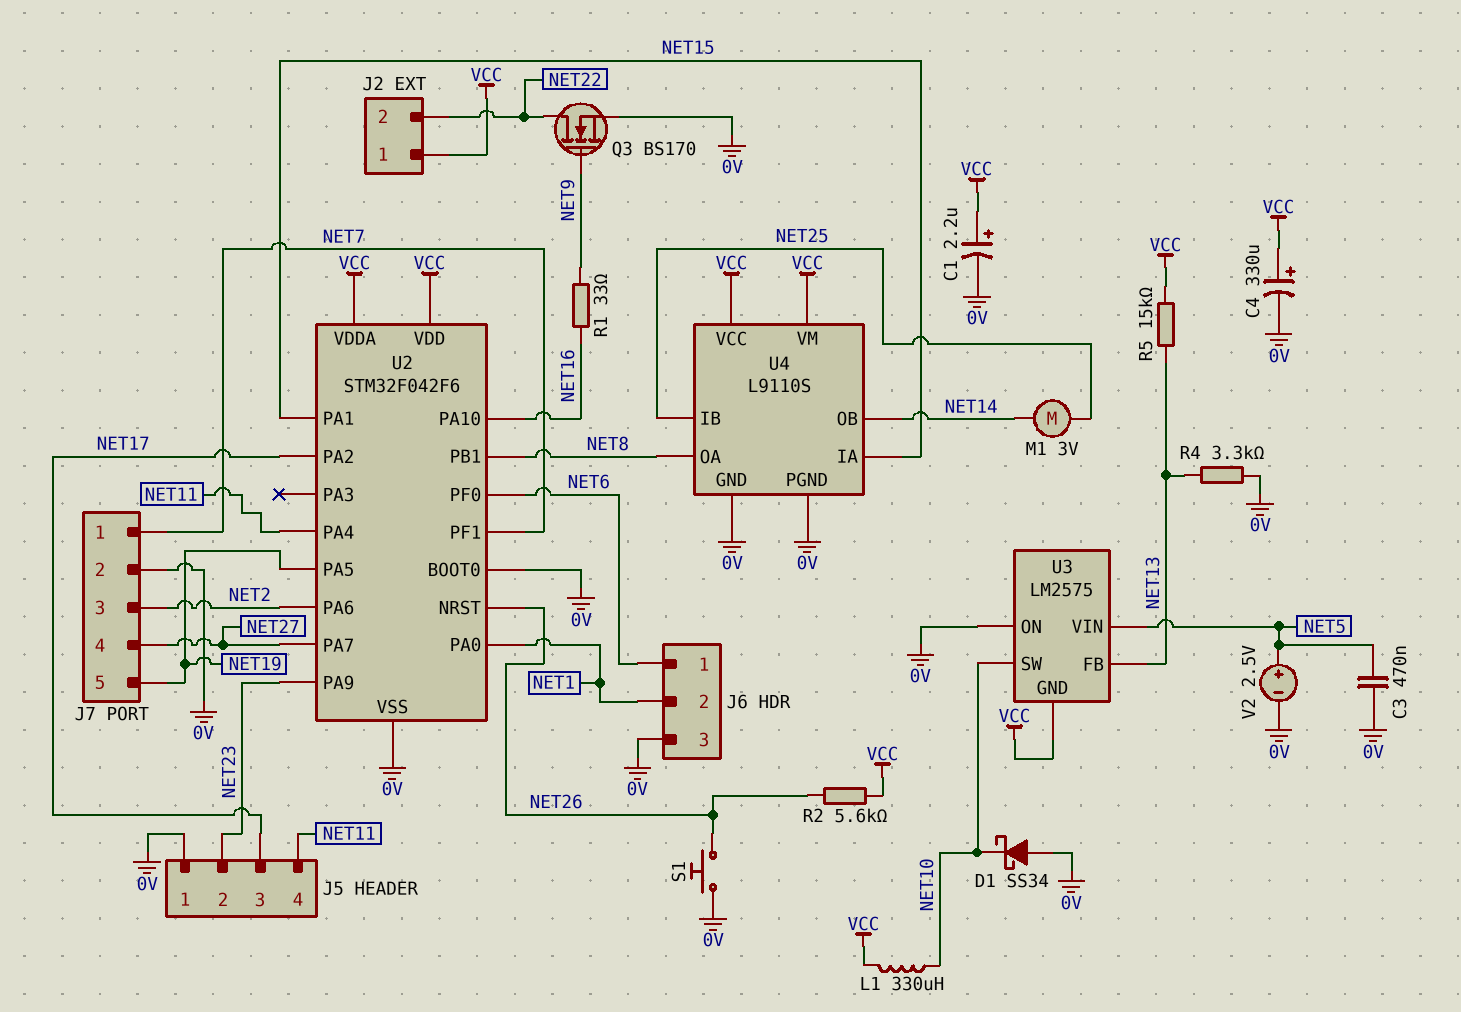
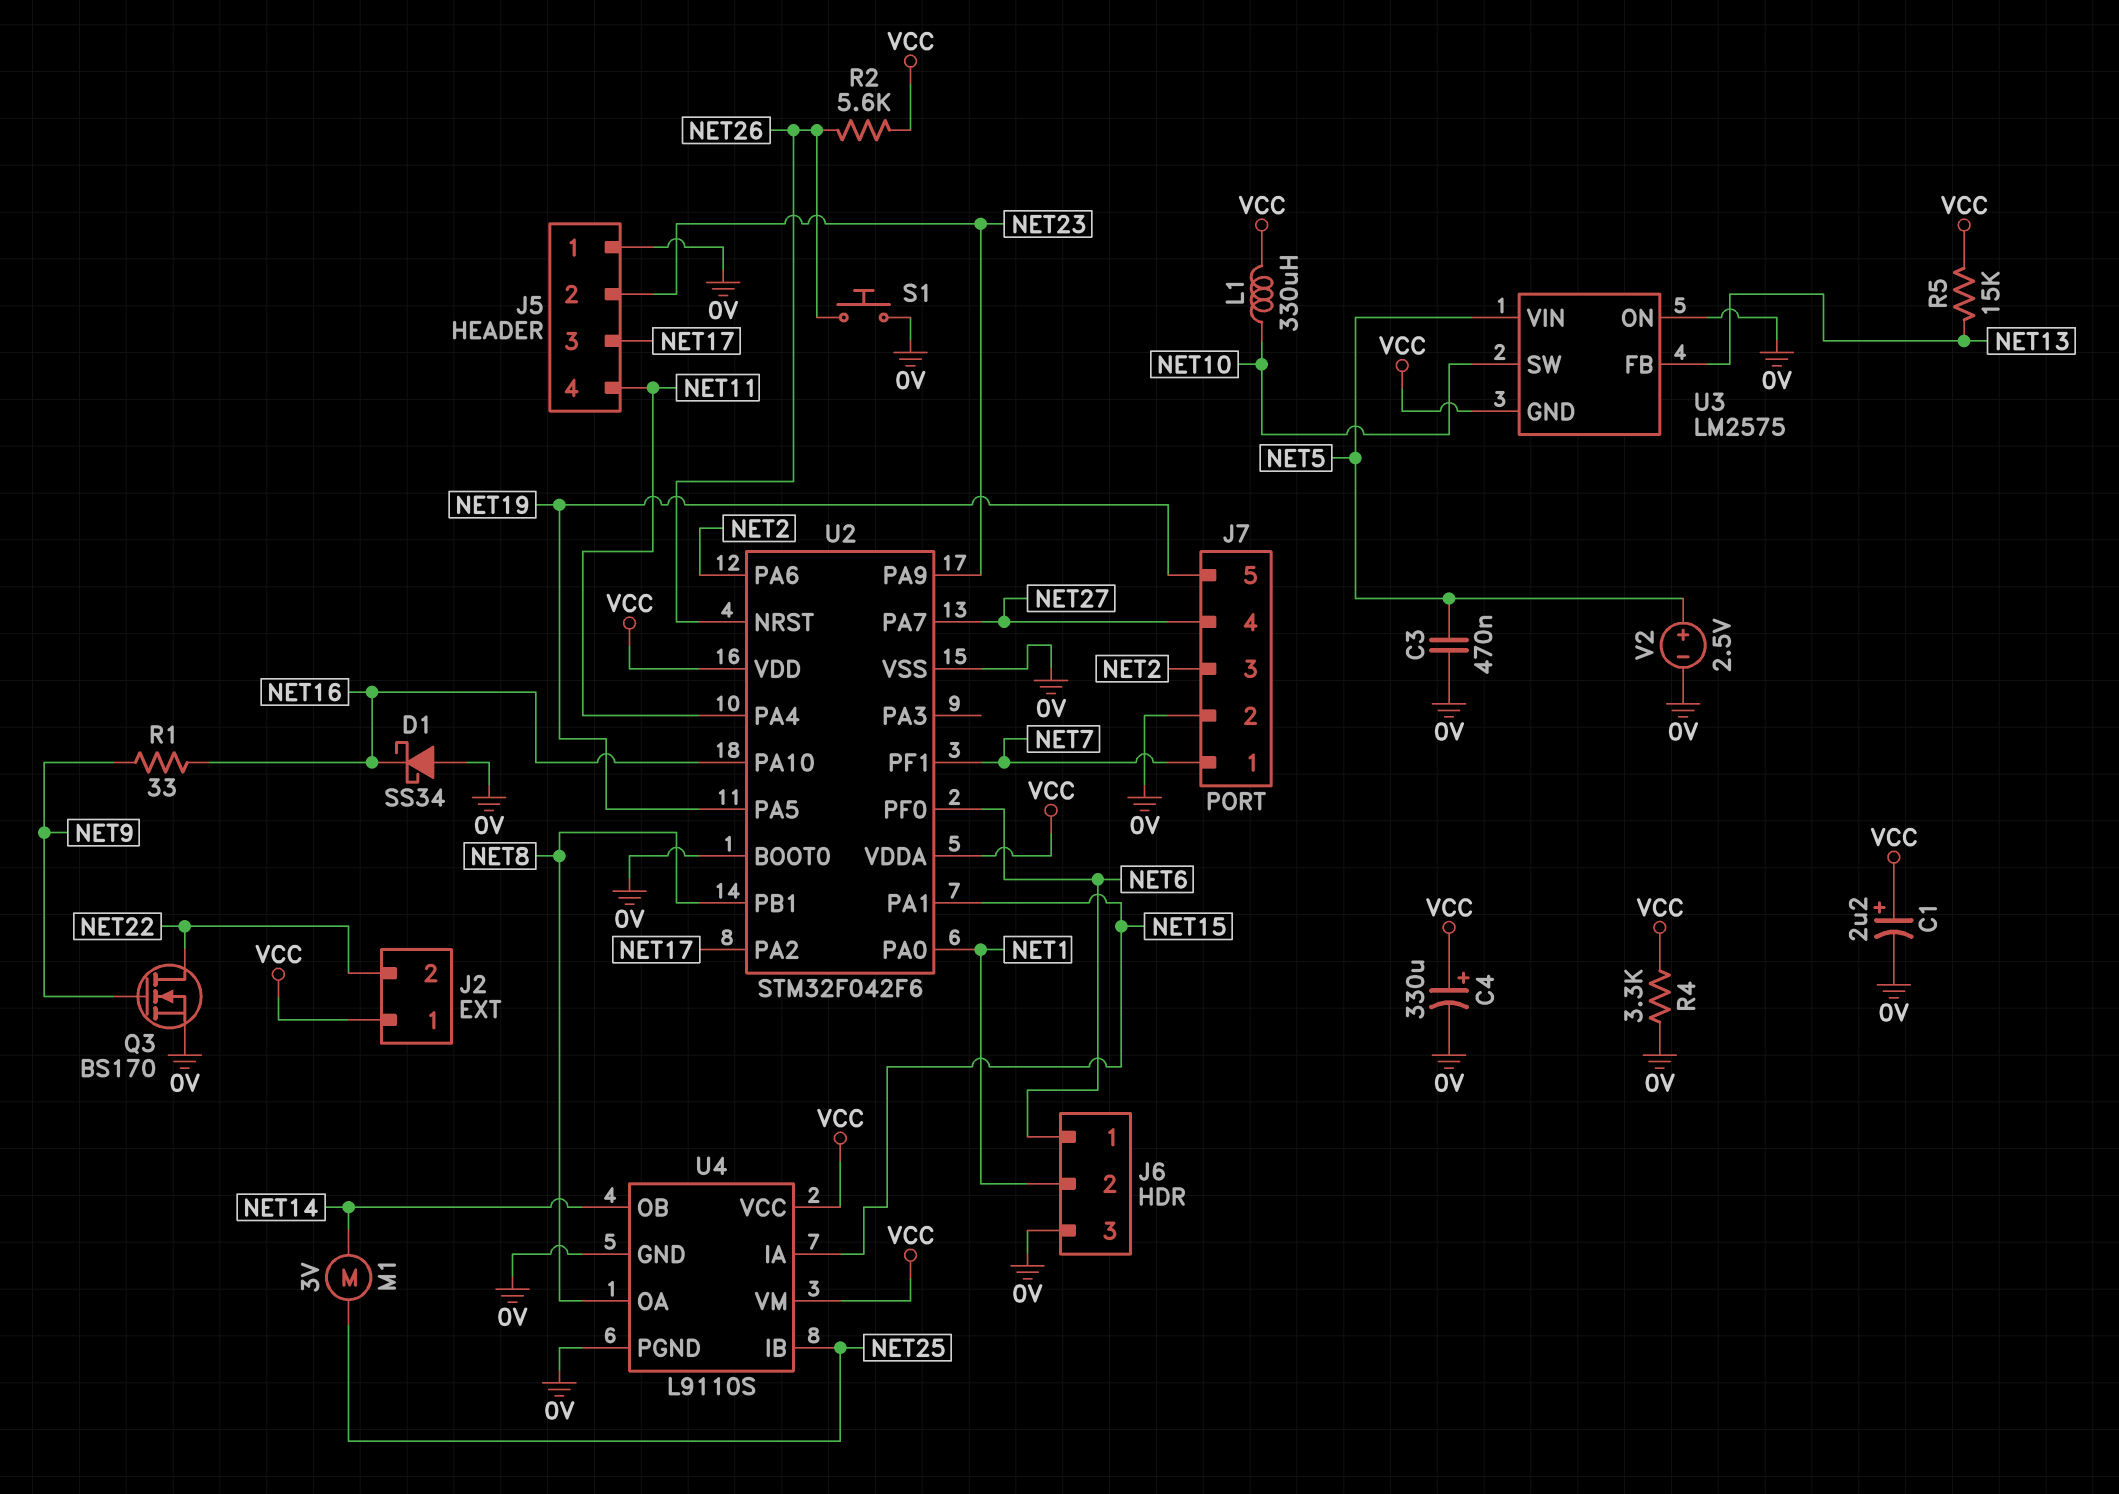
D1: schottky SS34 (A 0V, K NET10) -> schottky SS34 (A 0V, K NET16)
R4: 3.3k (0V, NET13) -> 3.3k (0V, VCC)

